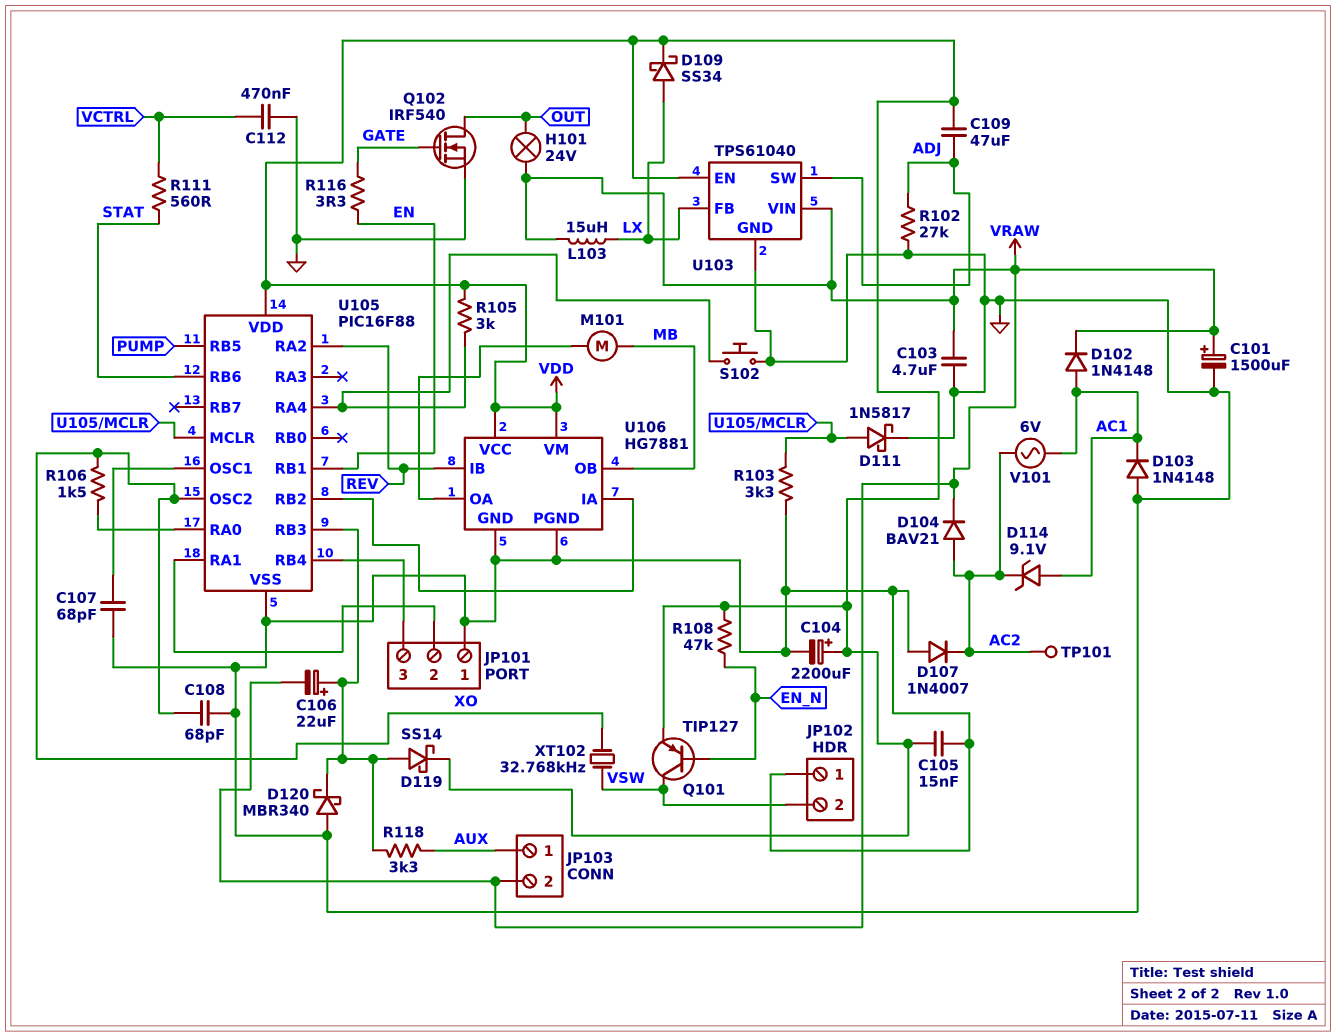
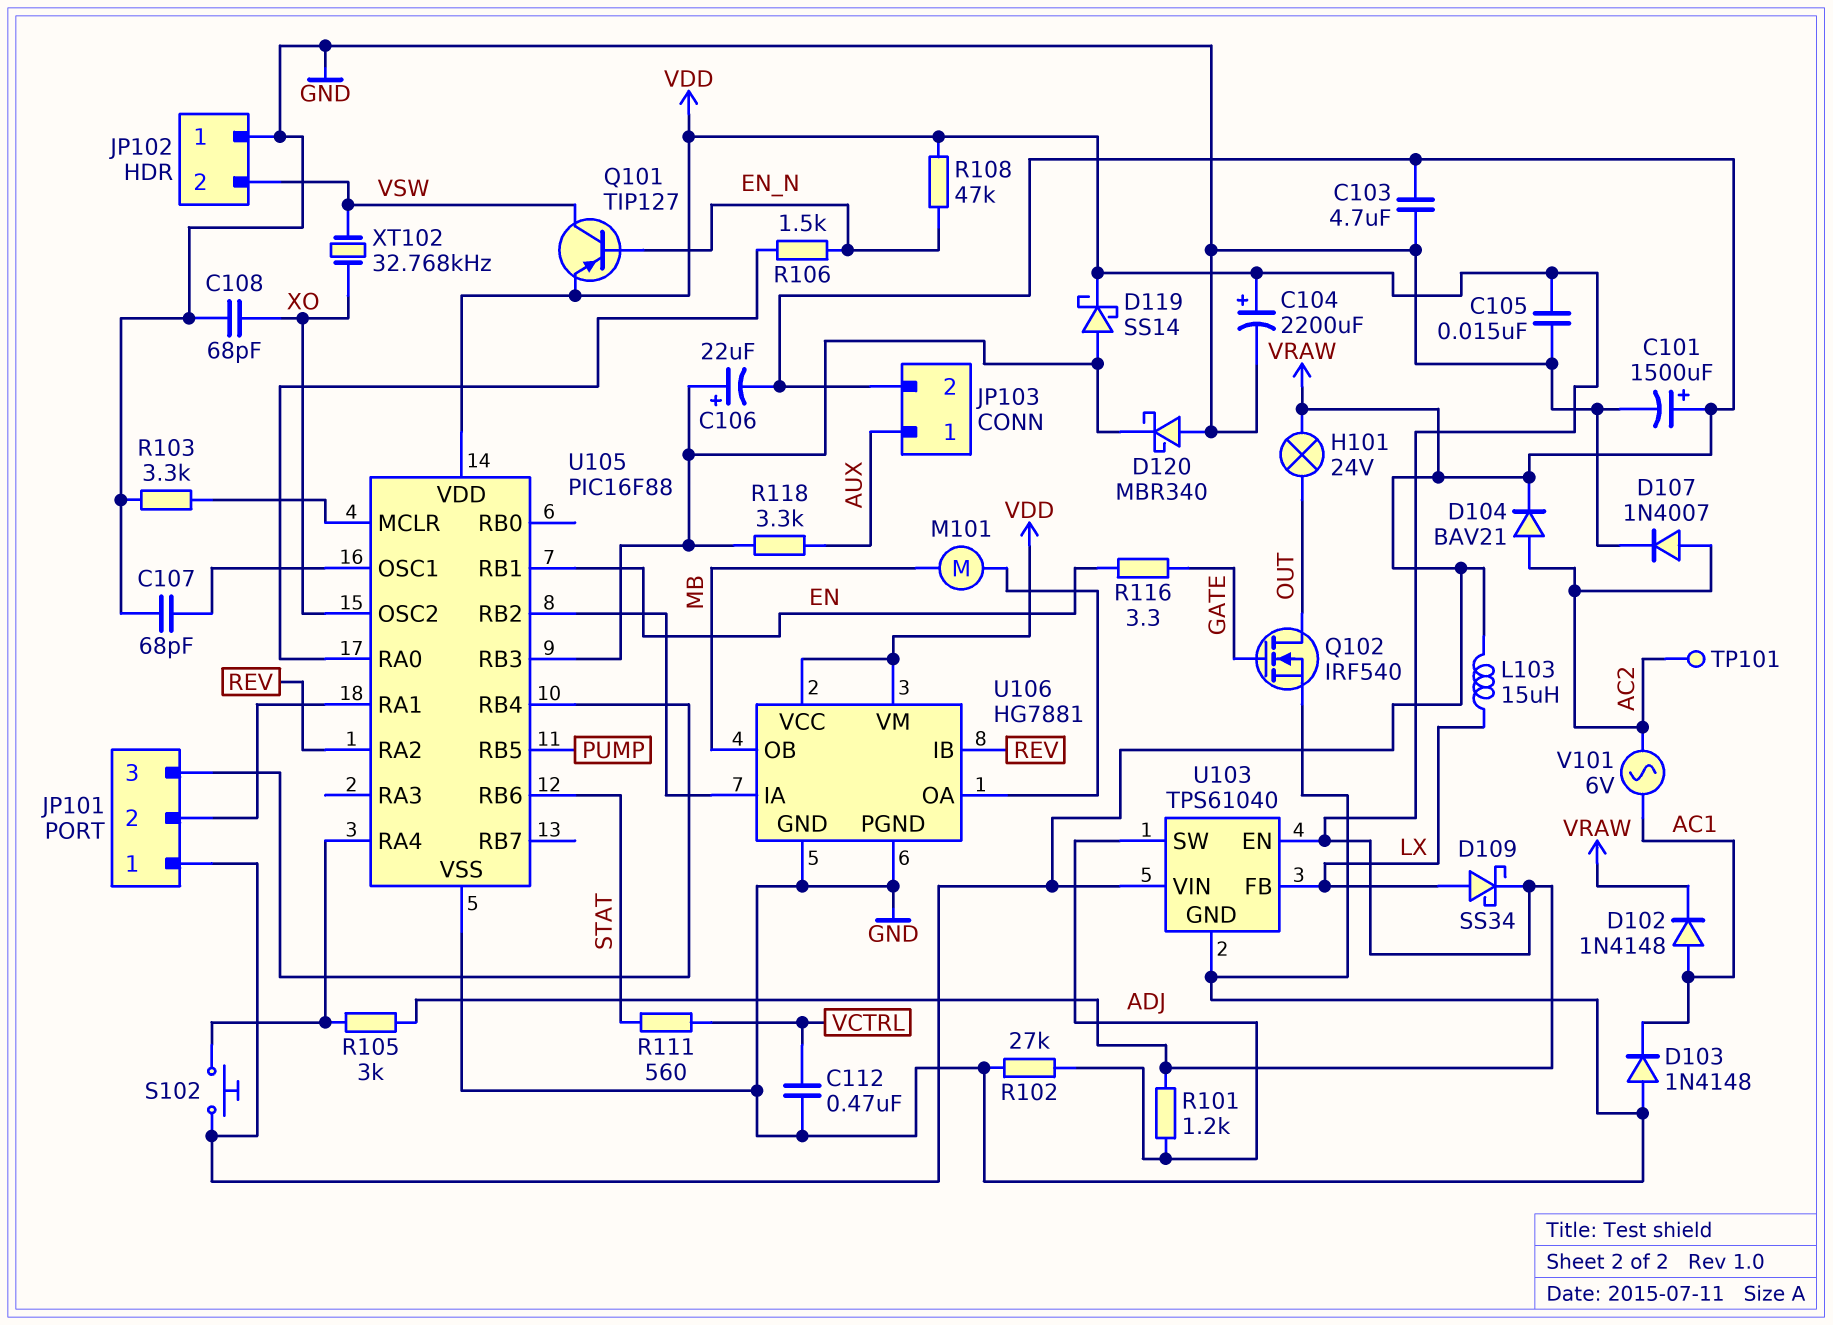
C109: 47uF (ADJ, VDD) -> none
D107: diode 1N4007 (A GND, K AC2) -> diode 1N4007 (A AC2, K GND)
D111: schottky 1N5817 (A U105/MCLR, K GND) -> none
D114: zener 9.1V (A AC1, K AC2) -> none
JP101 pin 1: GND -> VRAW
R101: none -> 1.2k (ADJ, VDD)
R106: 1.5k (U105/RA0, XO) -> 1.5k (EN_N, U105/RA0)
S102: button (GND, U105/RA4) -> button (U105/RA4, VRAW)

